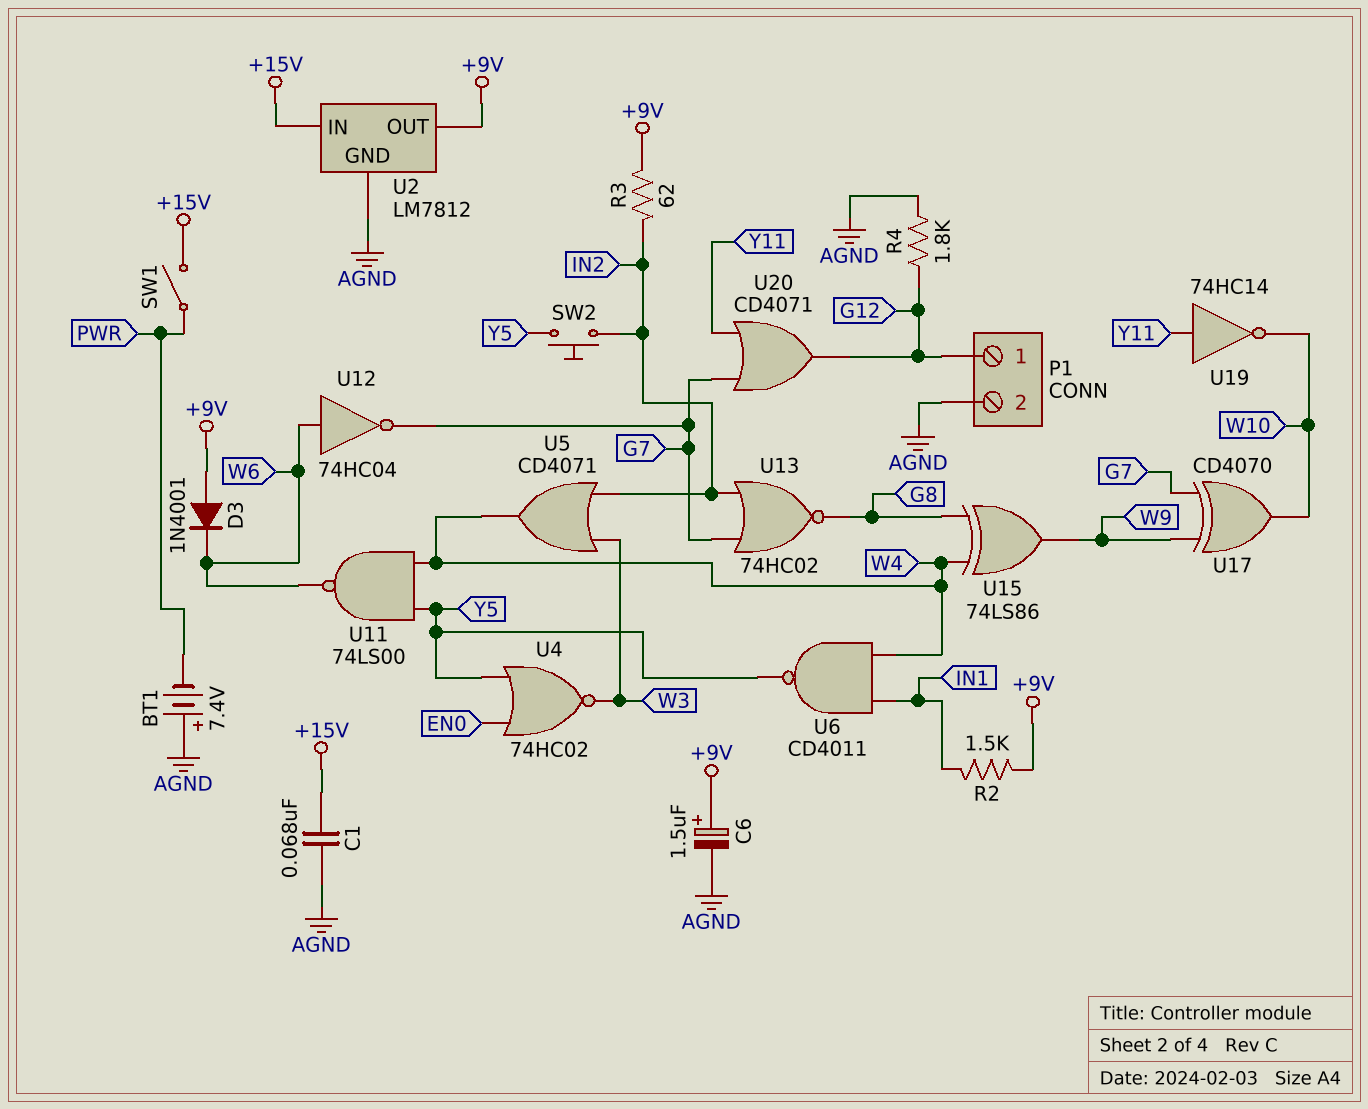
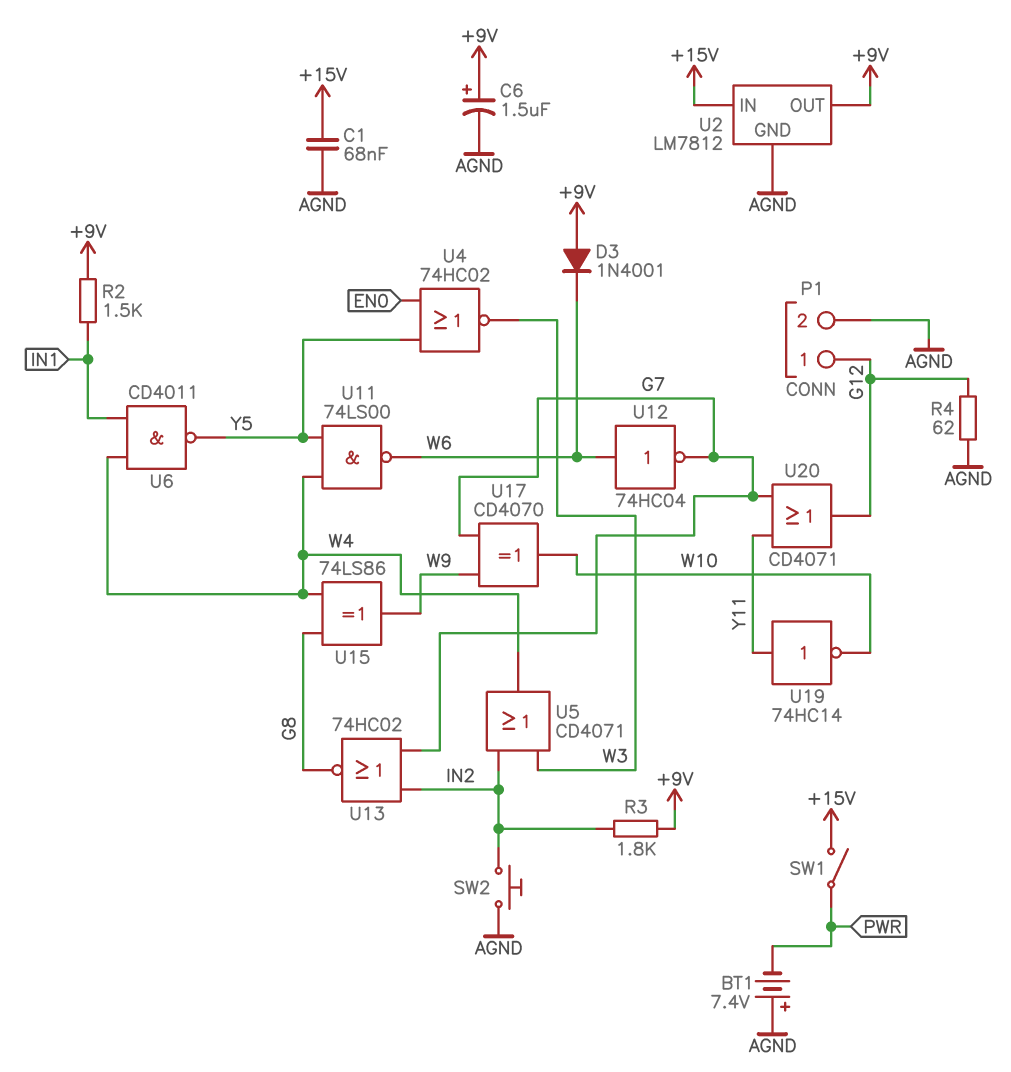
R3: 62 (+9V, IN2) -> 1.8k (+9V, IN2)
R4: 1.8k (AGND, G12) -> 62 (AGND, G12)
SW2: button (IN2, Y5) -> button (AGND, IN2)

